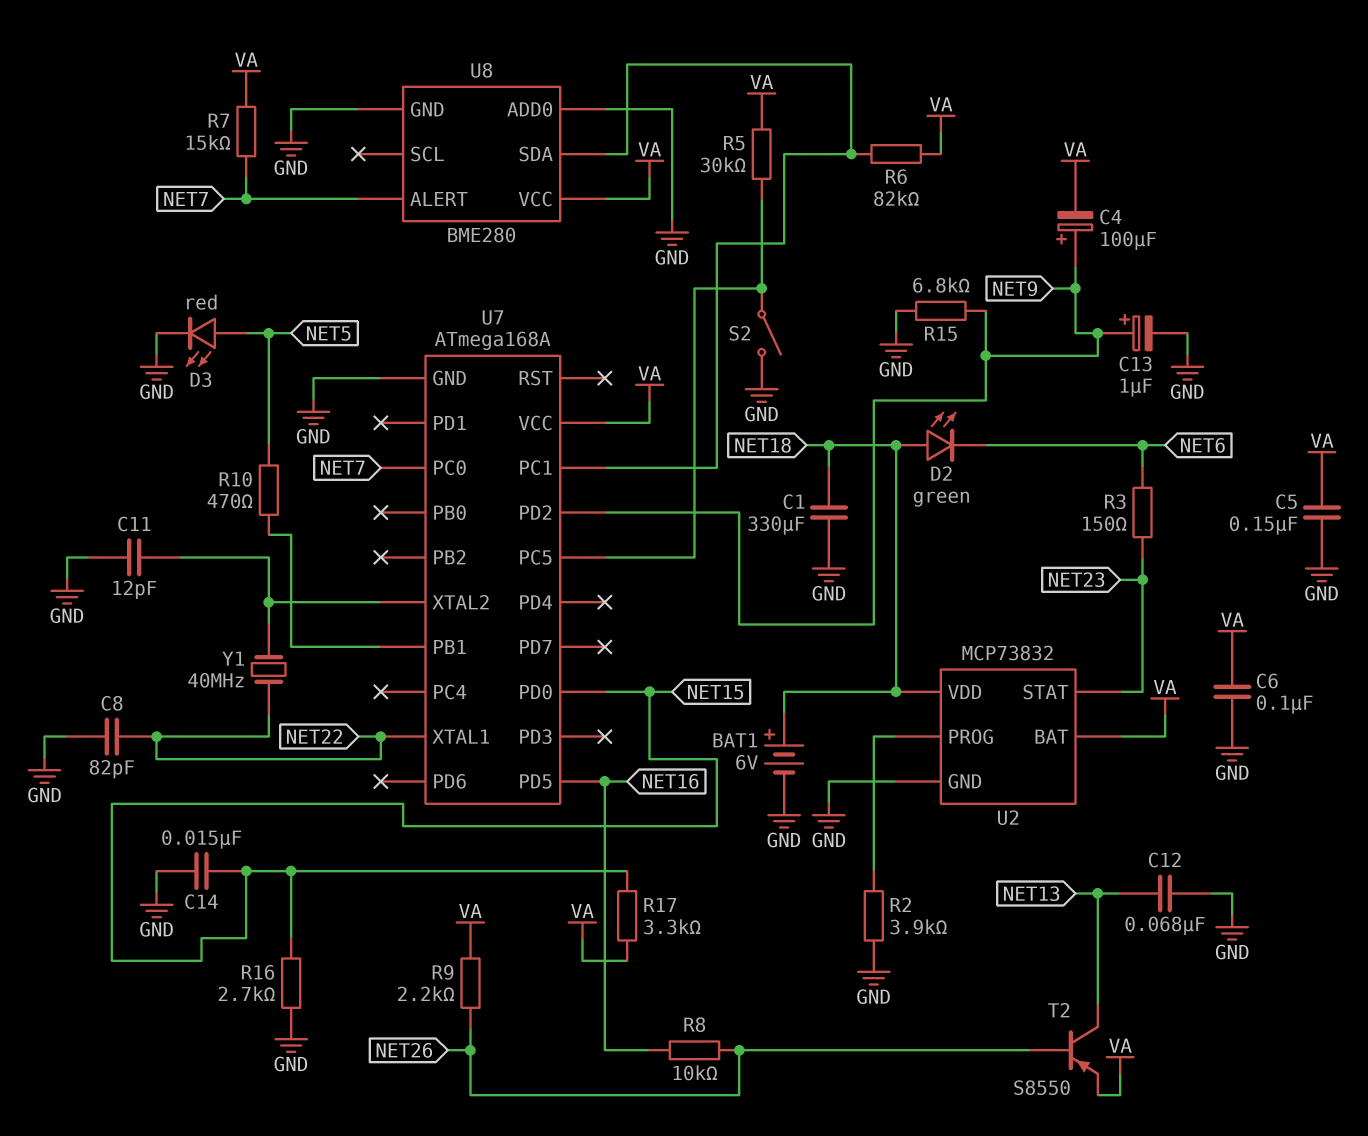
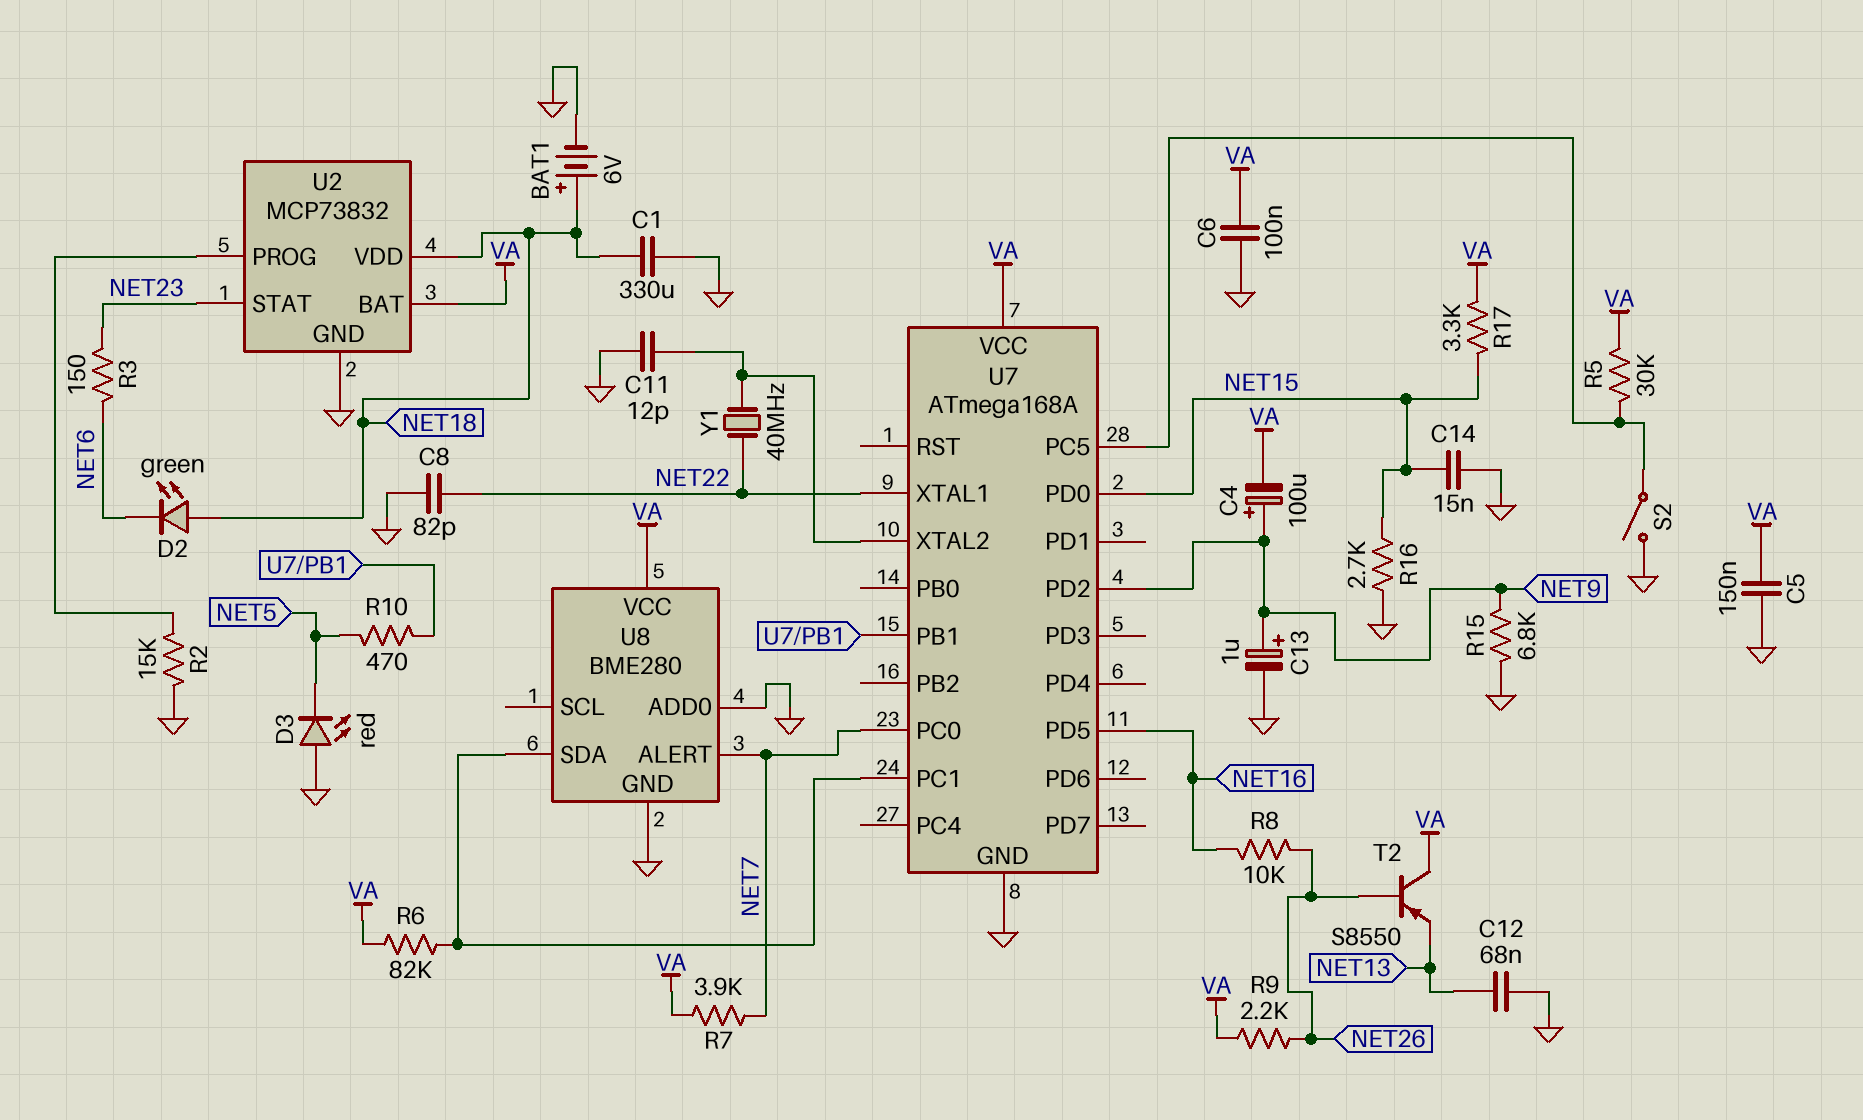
D3: LED red (A NET5, K GND) -> LED red (A GND, K NET5)
R2: 3.9k (GND, U2/PROG) -> 15k (GND, U2/PROG)
R7: 15k (NET7, VA) -> 3.9k (NET7, VA)
T2: PNP S8550 (B NET26, C NET13, E VA) -> PNP S8550 (B NET26, C VA, E NET13)

